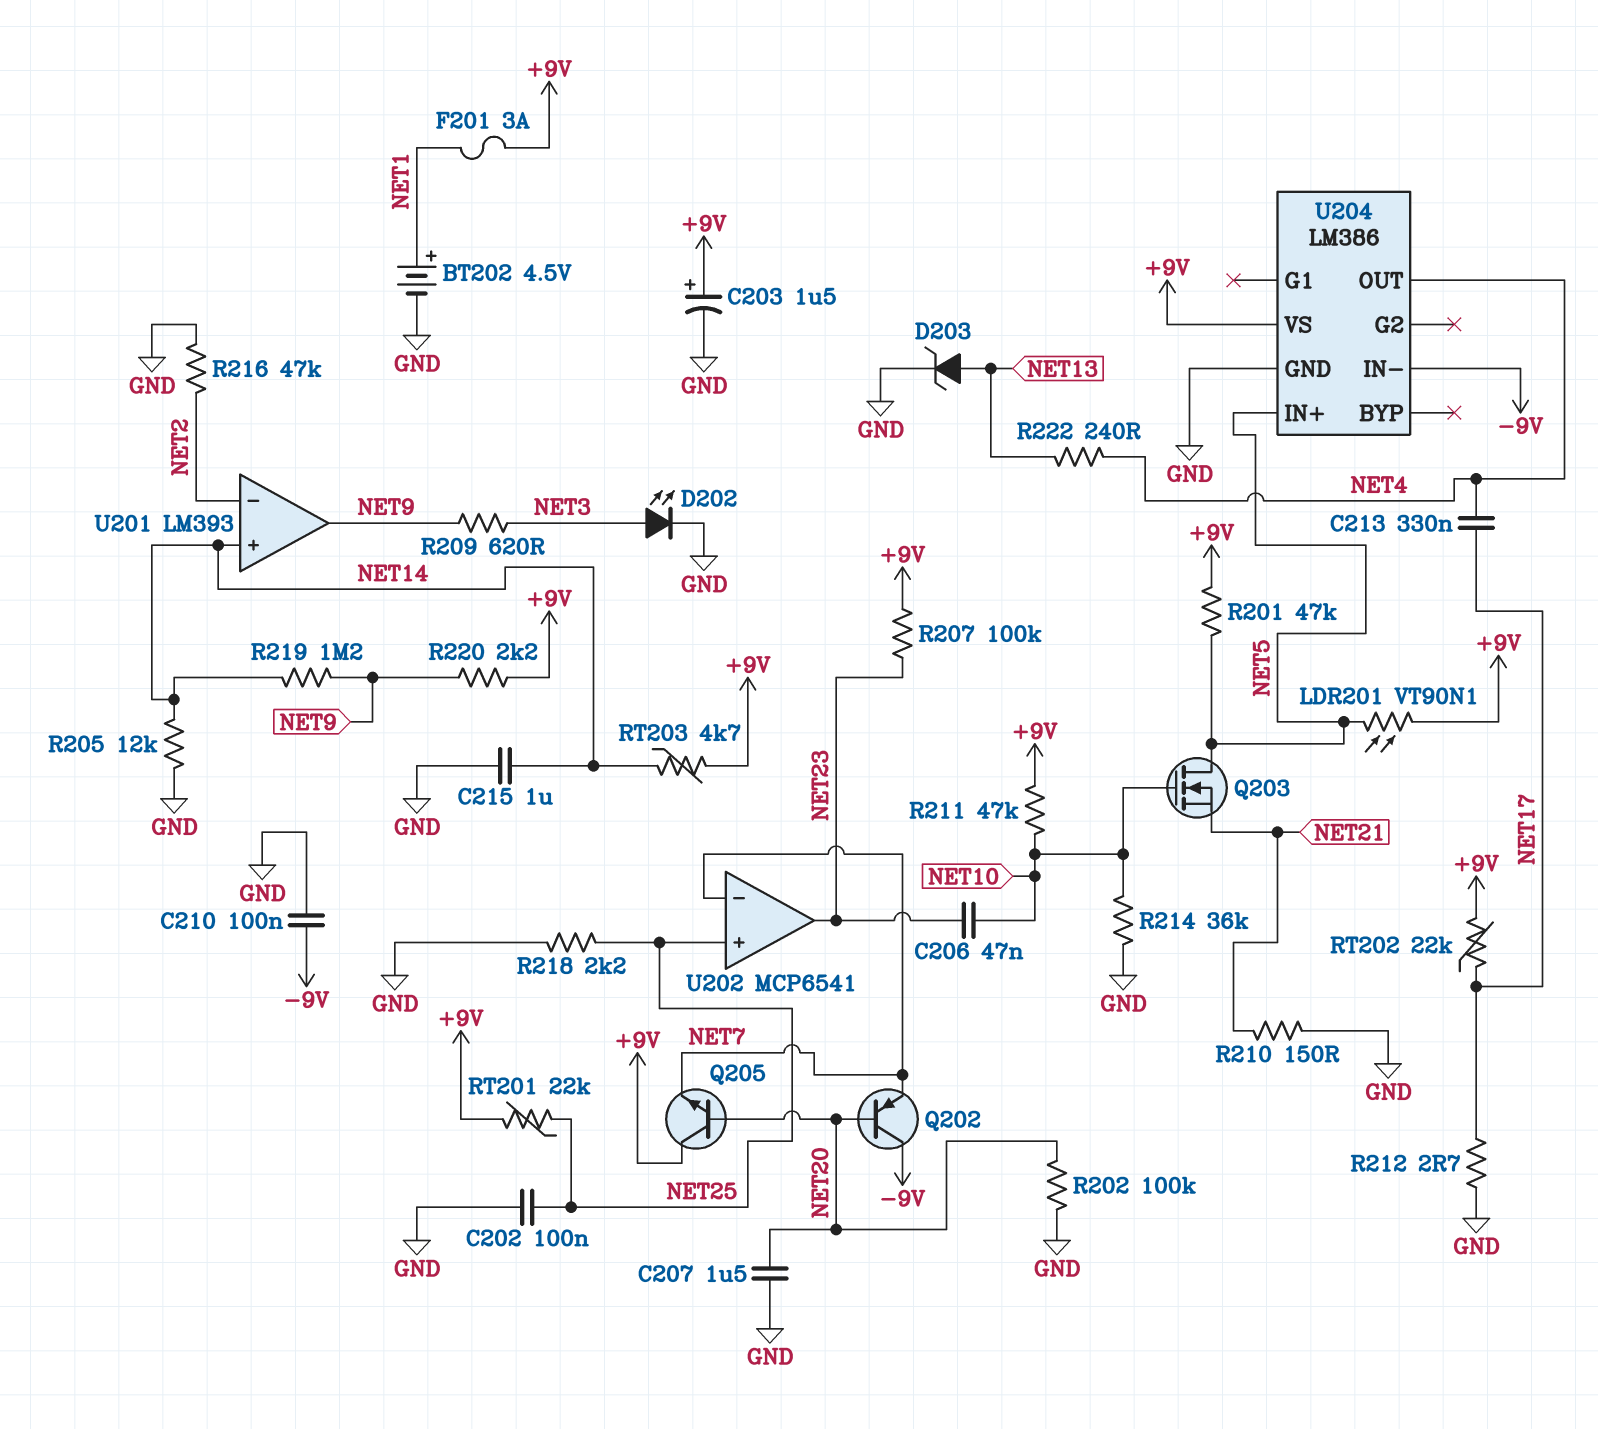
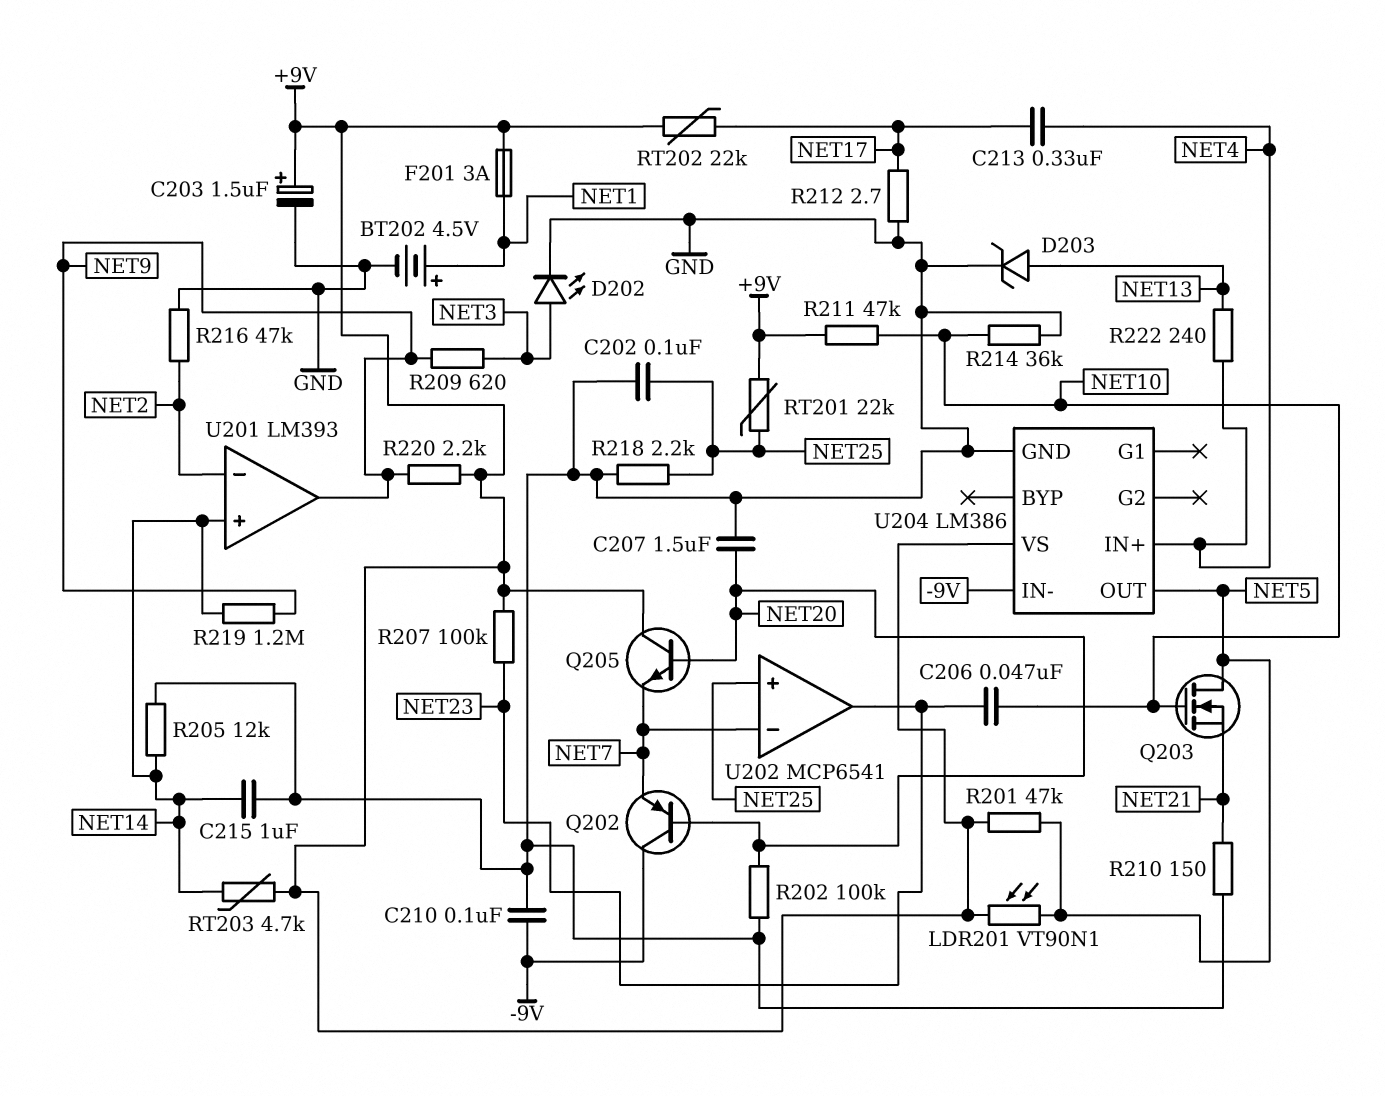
U204 pin IN+: NET5 -> NET4
U204 pin OUT: NET4 -> NET5

